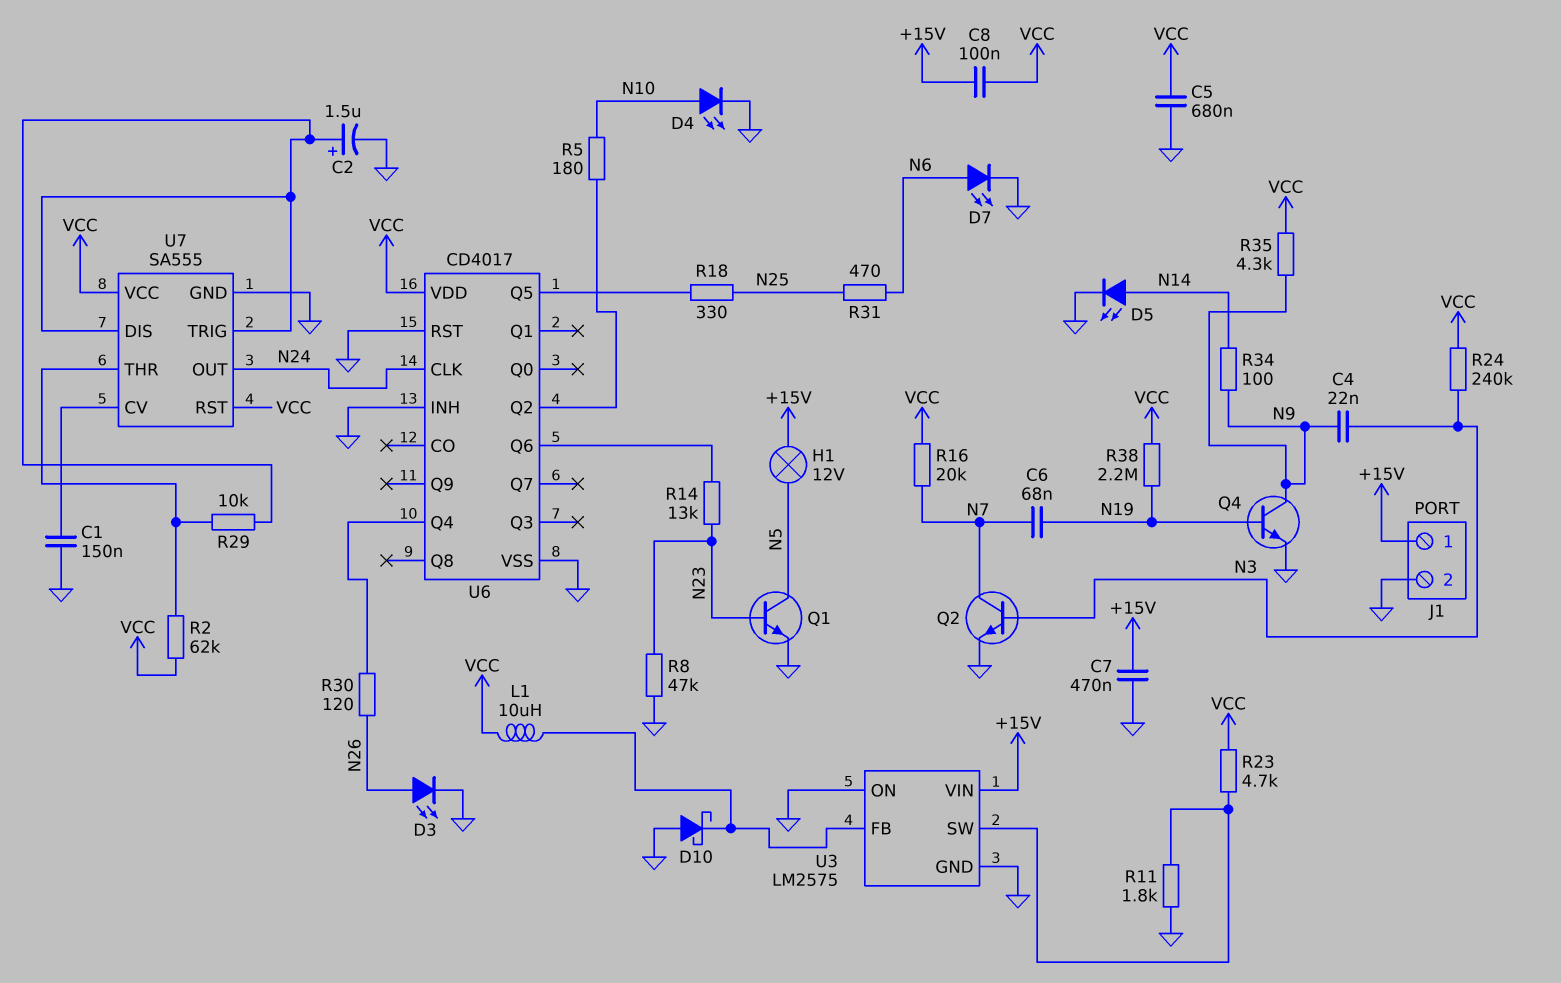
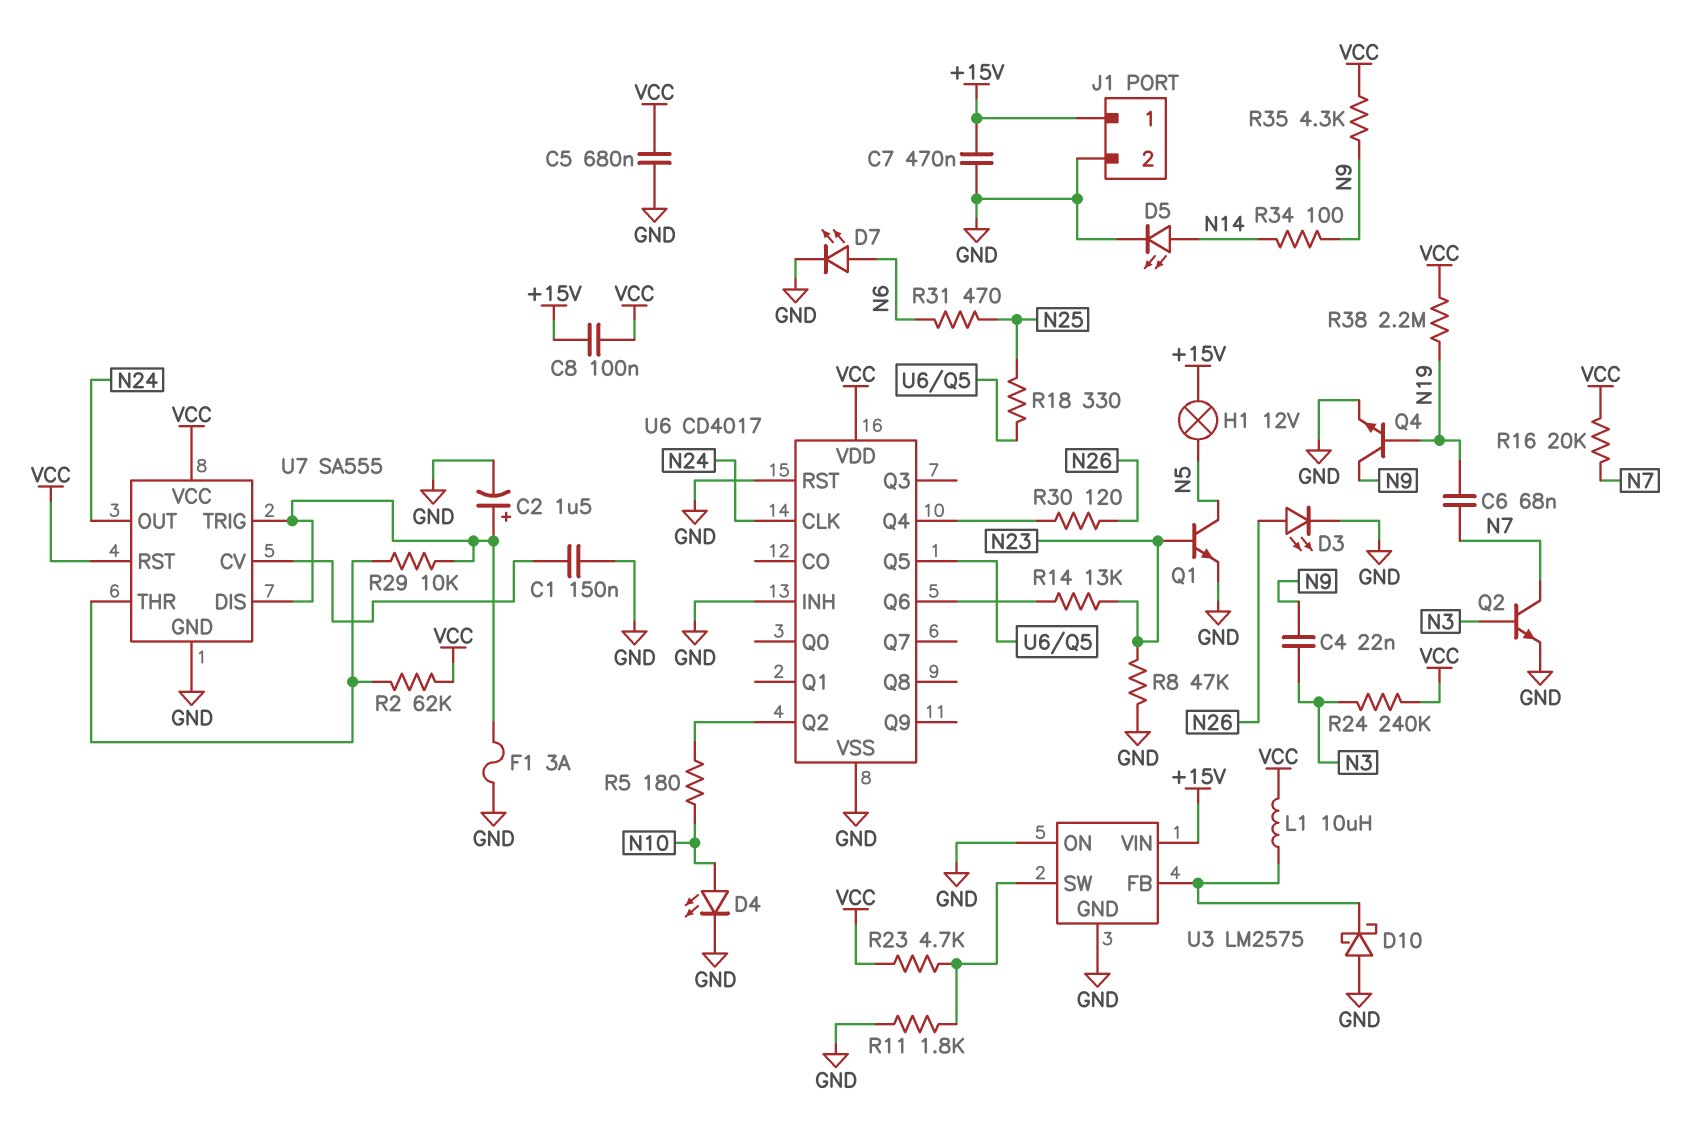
F1: none -> 3A (GND, U7/DIS)

